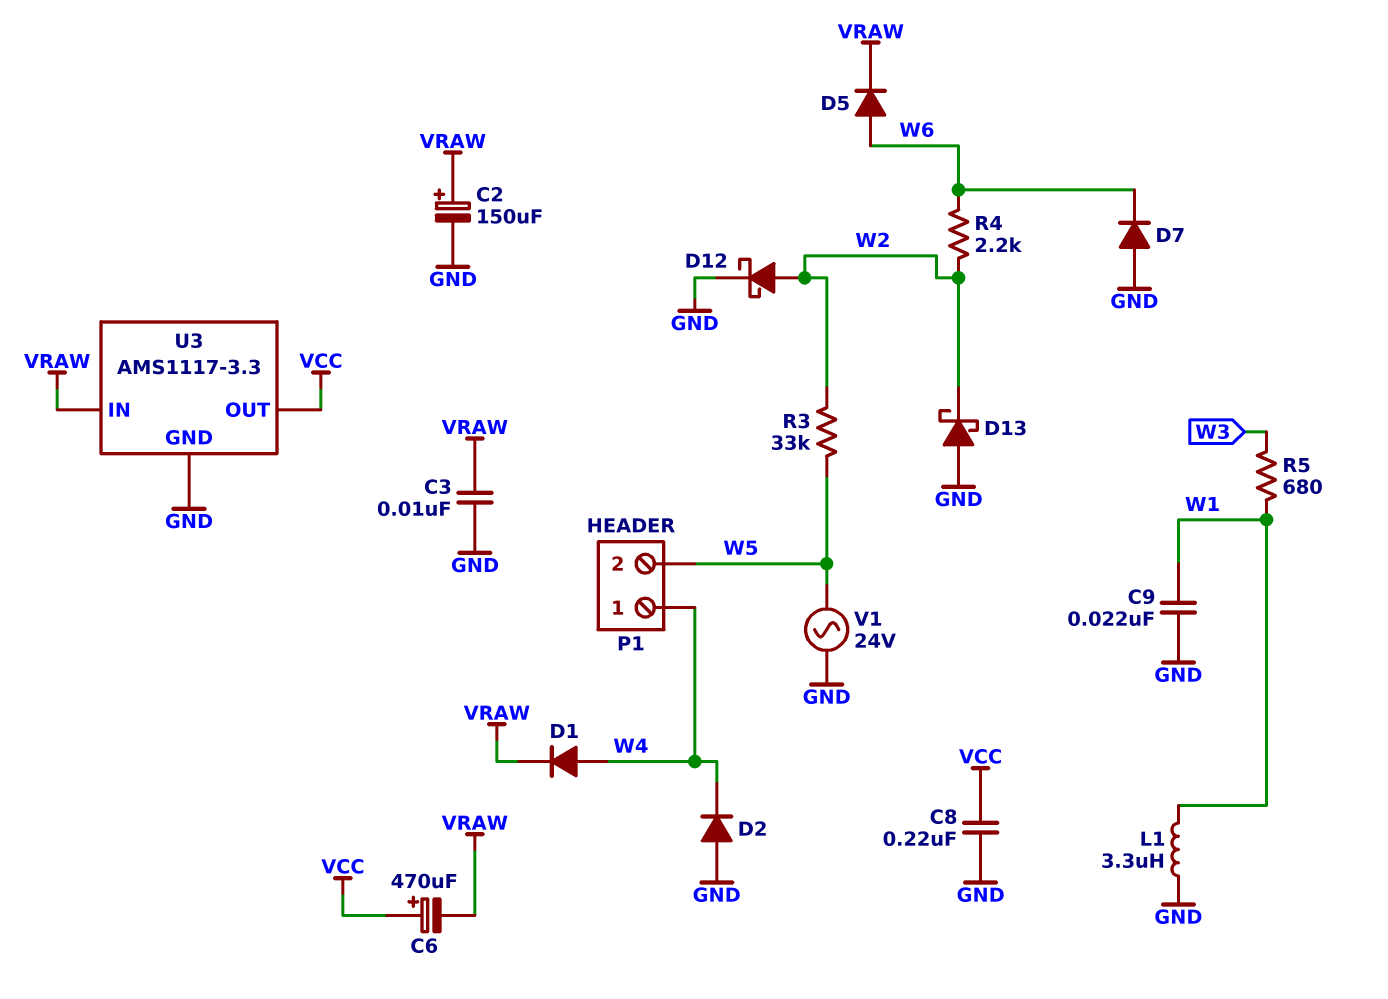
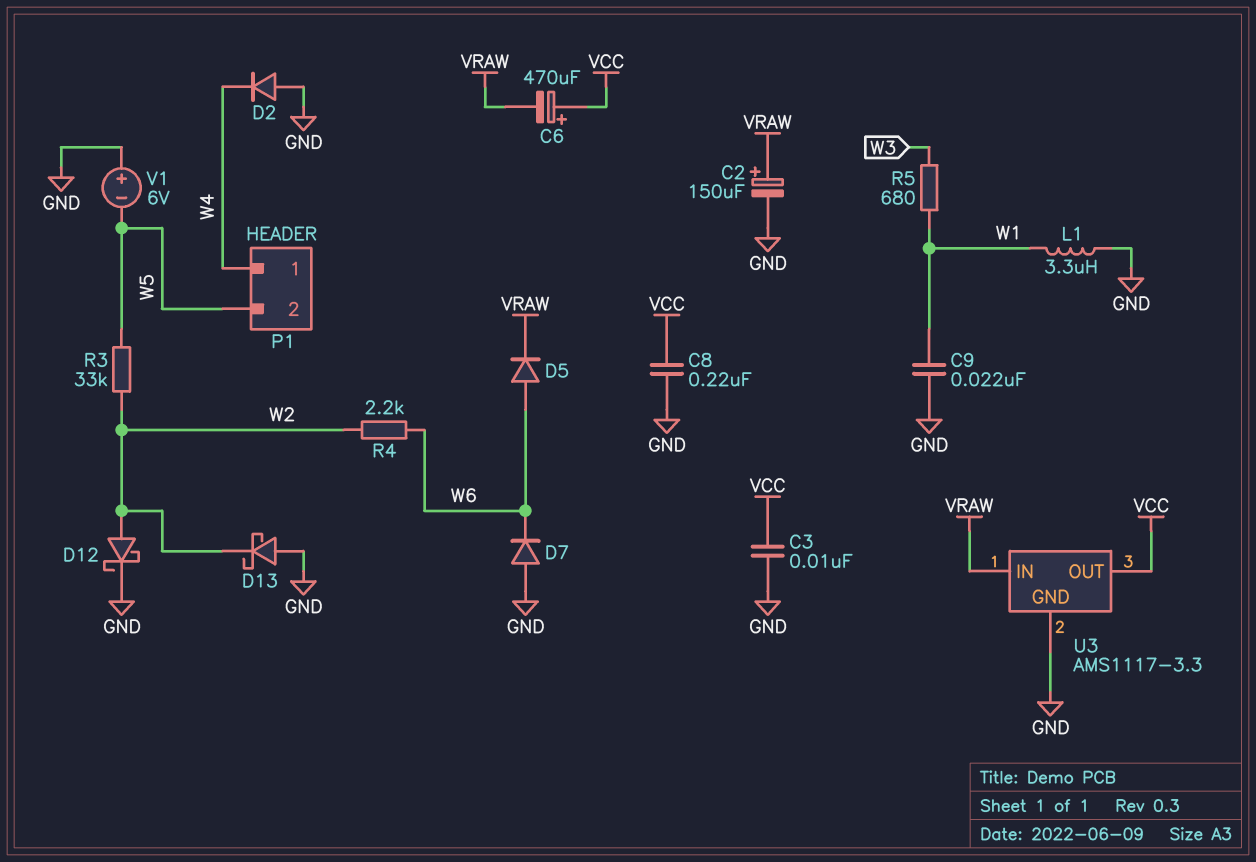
C3: 10nF (GND, VRAW) -> 10nF (GND, VCC)
D1: diode (A W4, K VRAW) -> none
V1: AC 24V (GND, W5) -> 6V (plus GND, minus W5)

